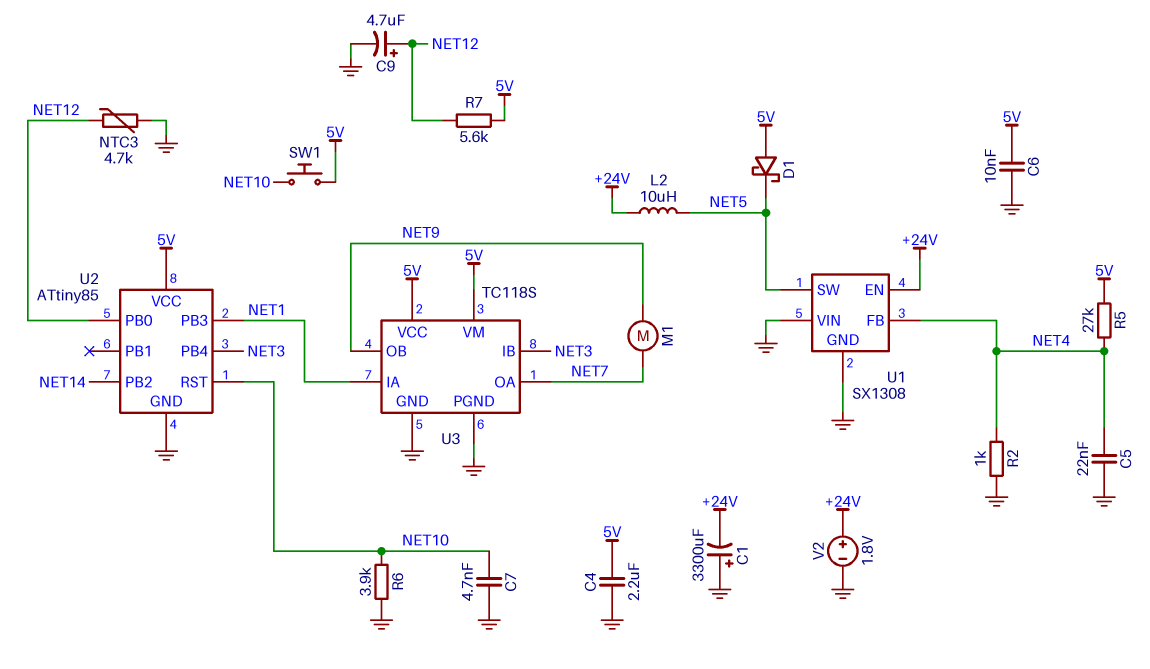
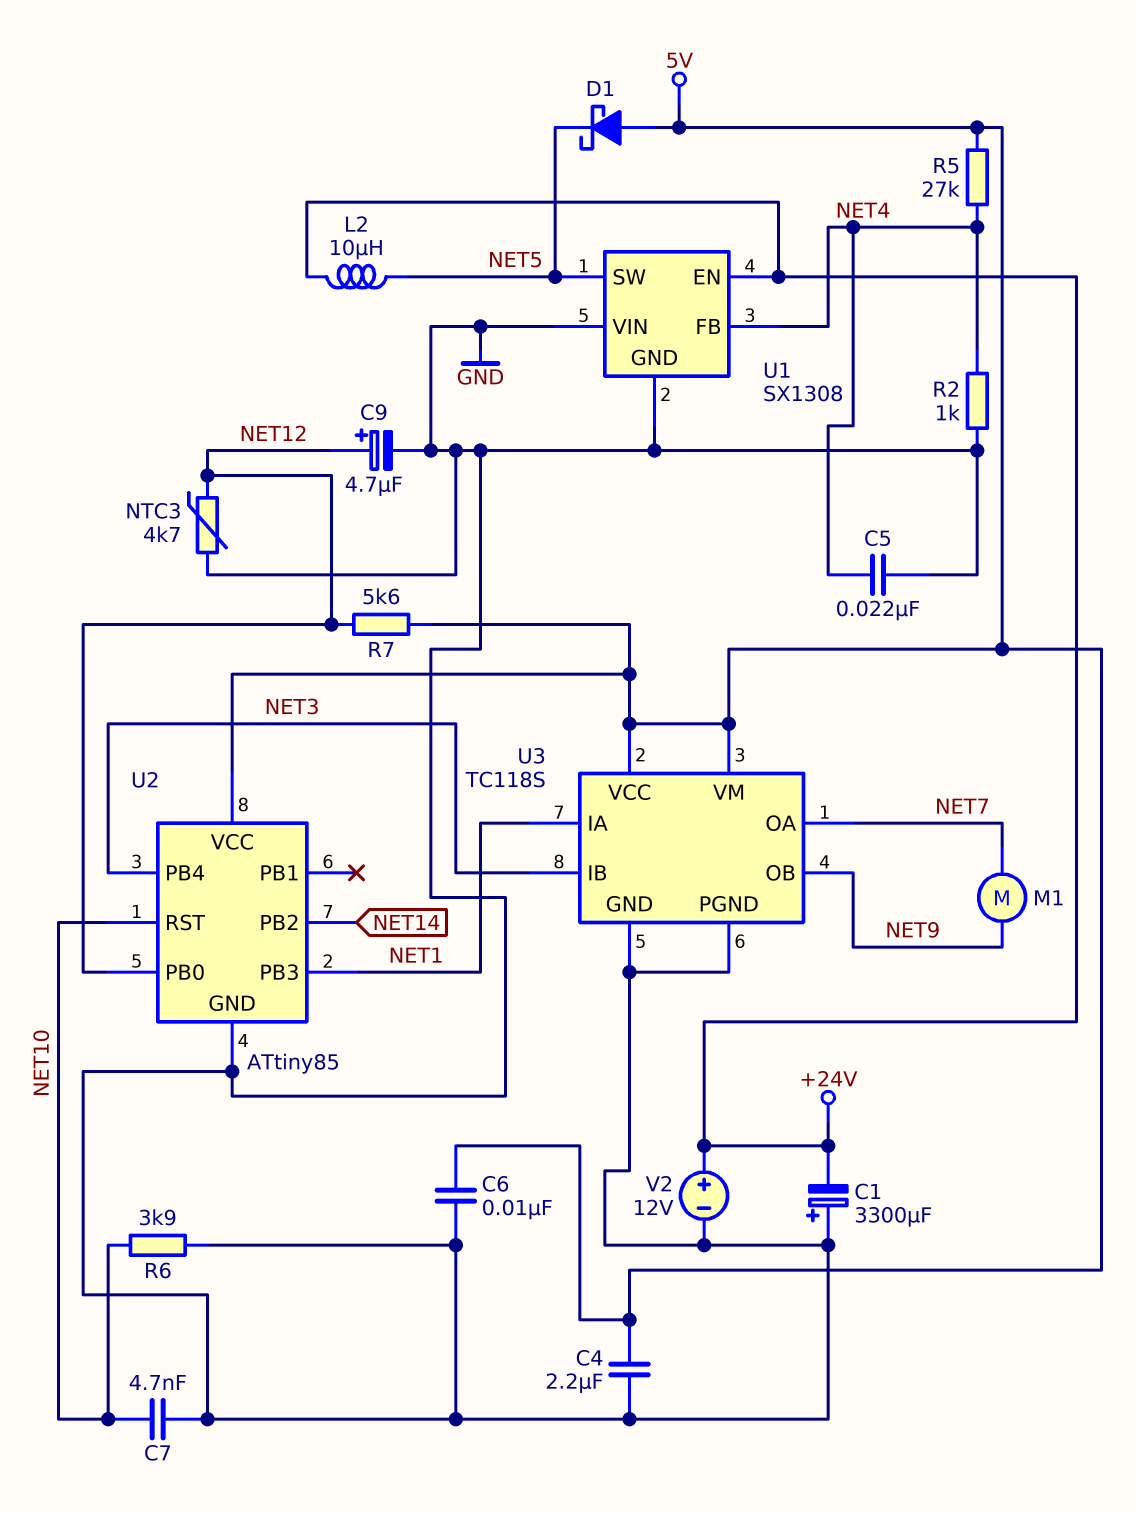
SW1: button (5V, NET10) -> none
V2: 1.8V (plus +24V, minus GND) -> 12V (plus +24V, minus GND)

